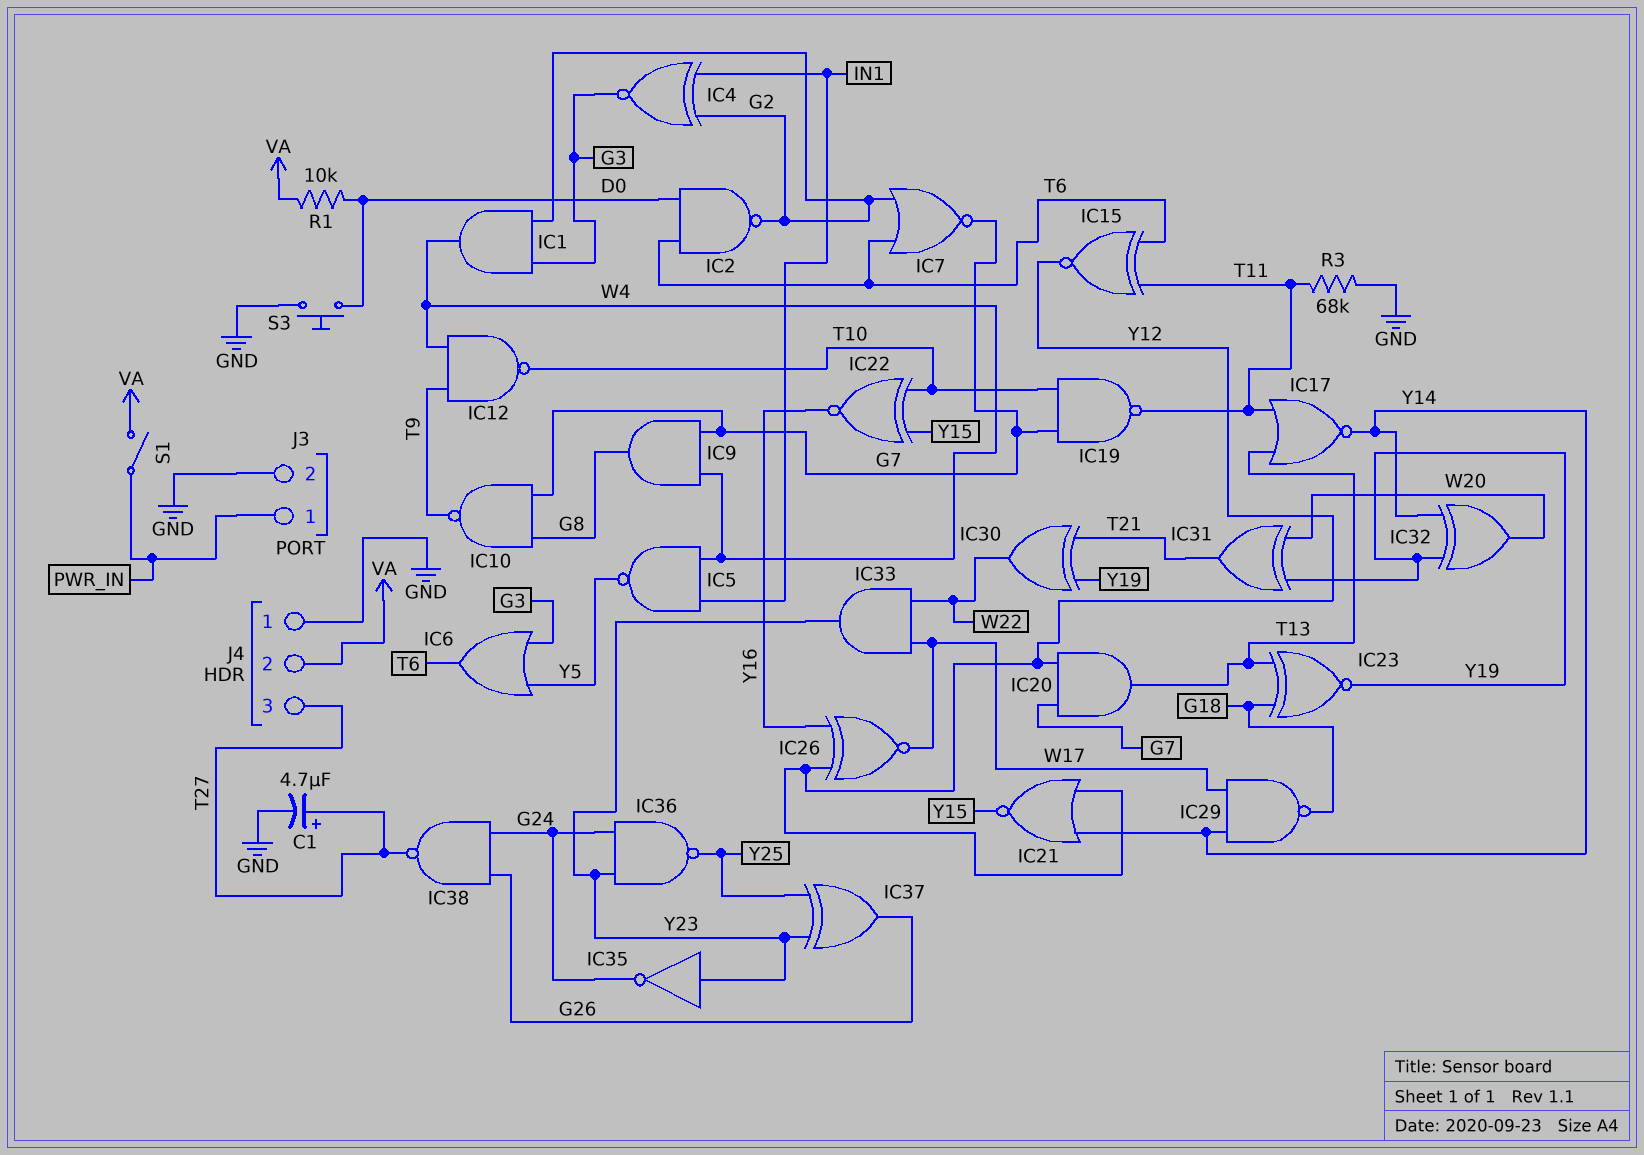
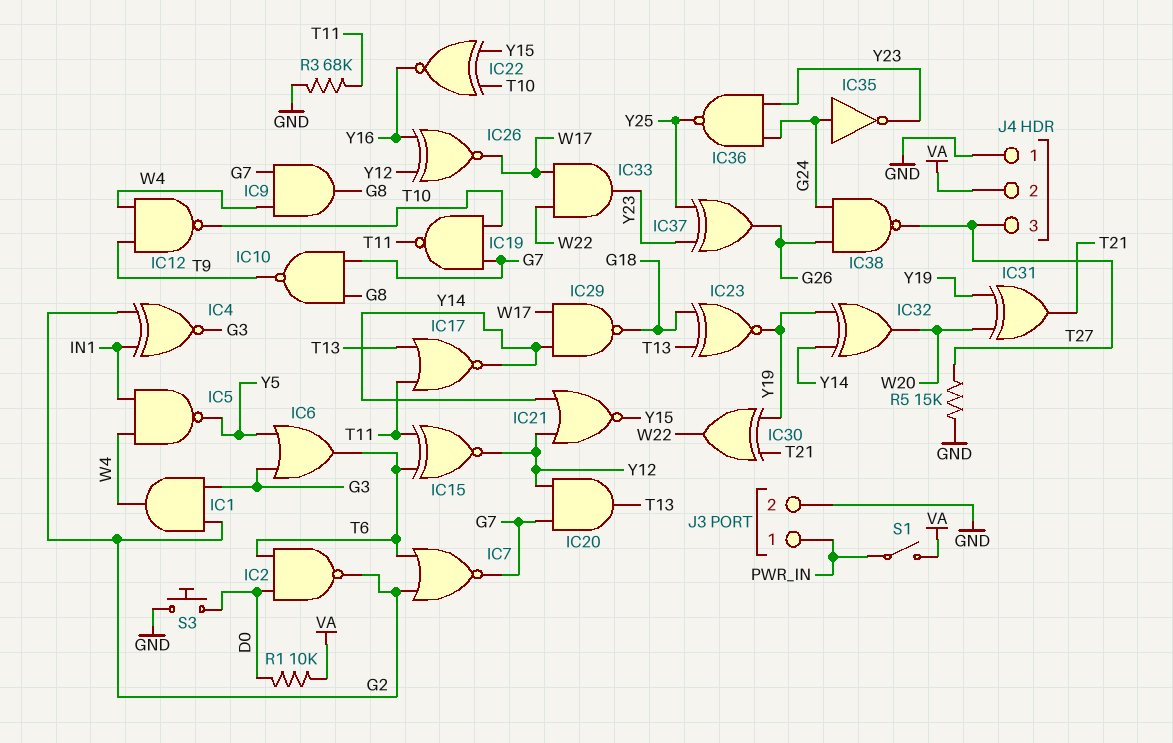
C1: 4.7uF (plus T27, minus GND) -> none
IC35: NOT (in Y23, out G24) -> NOT (in G24, out Y23)
R5: none -> 15k (GND, T27)

